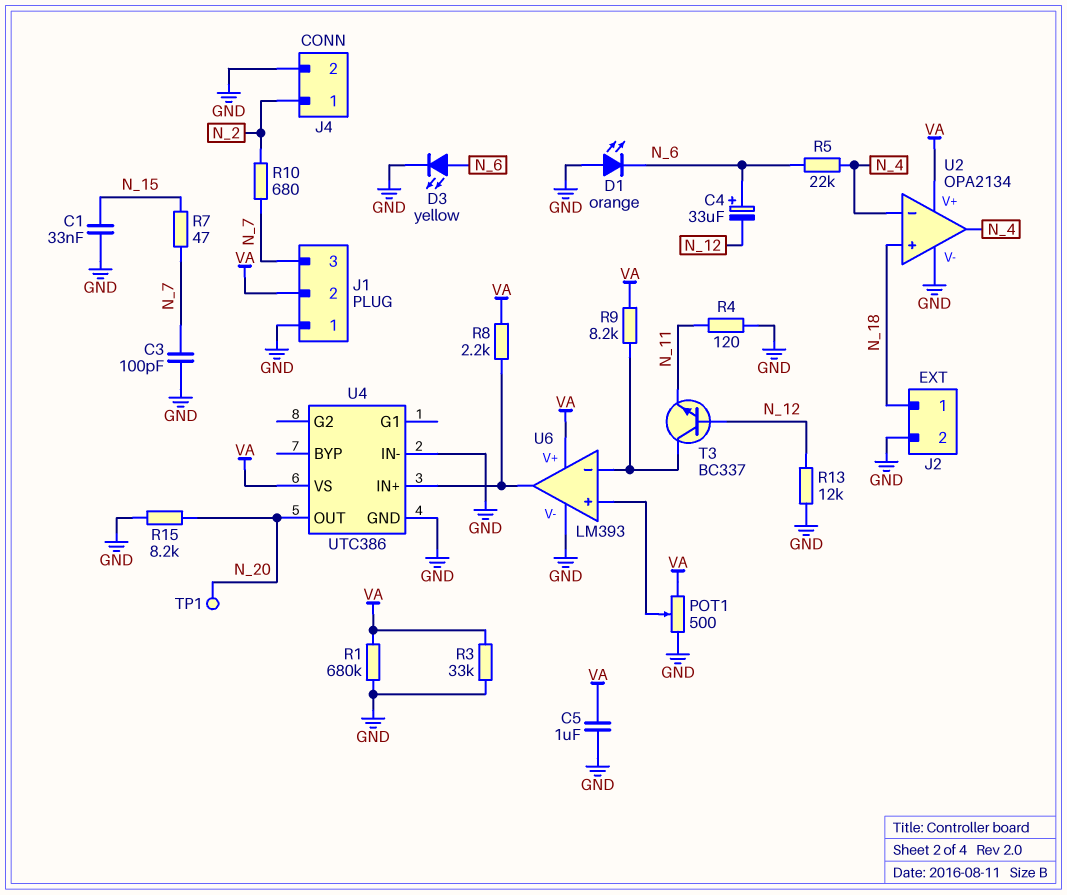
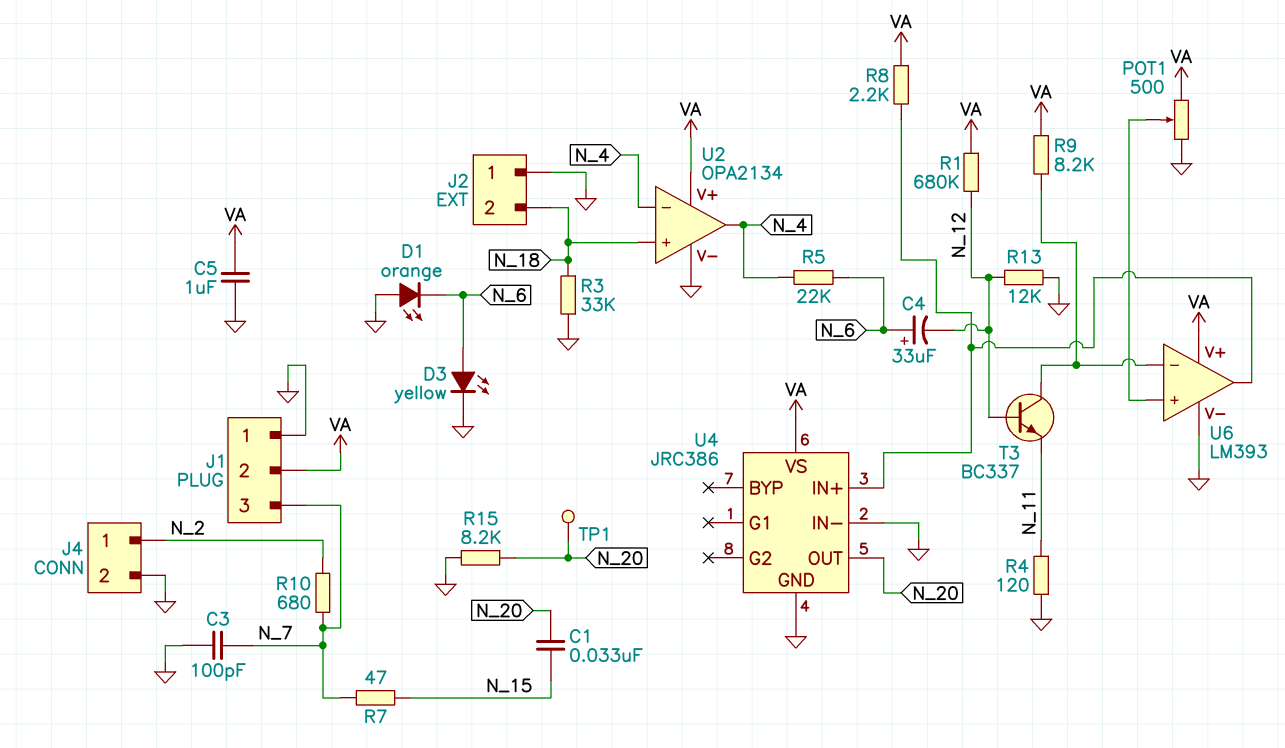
C1: 33nF (GND, N_15) -> 33nF (N_15, N_20)
J2 pin 1: N_18 -> GND
J2 pin 2: GND -> N_18
R1: 680k (GND, VA) -> 680k (N_12, VA)
R3: 33k (GND, VA) -> 33k (GND, N_18)
U4: UTC386 -> JRC386

